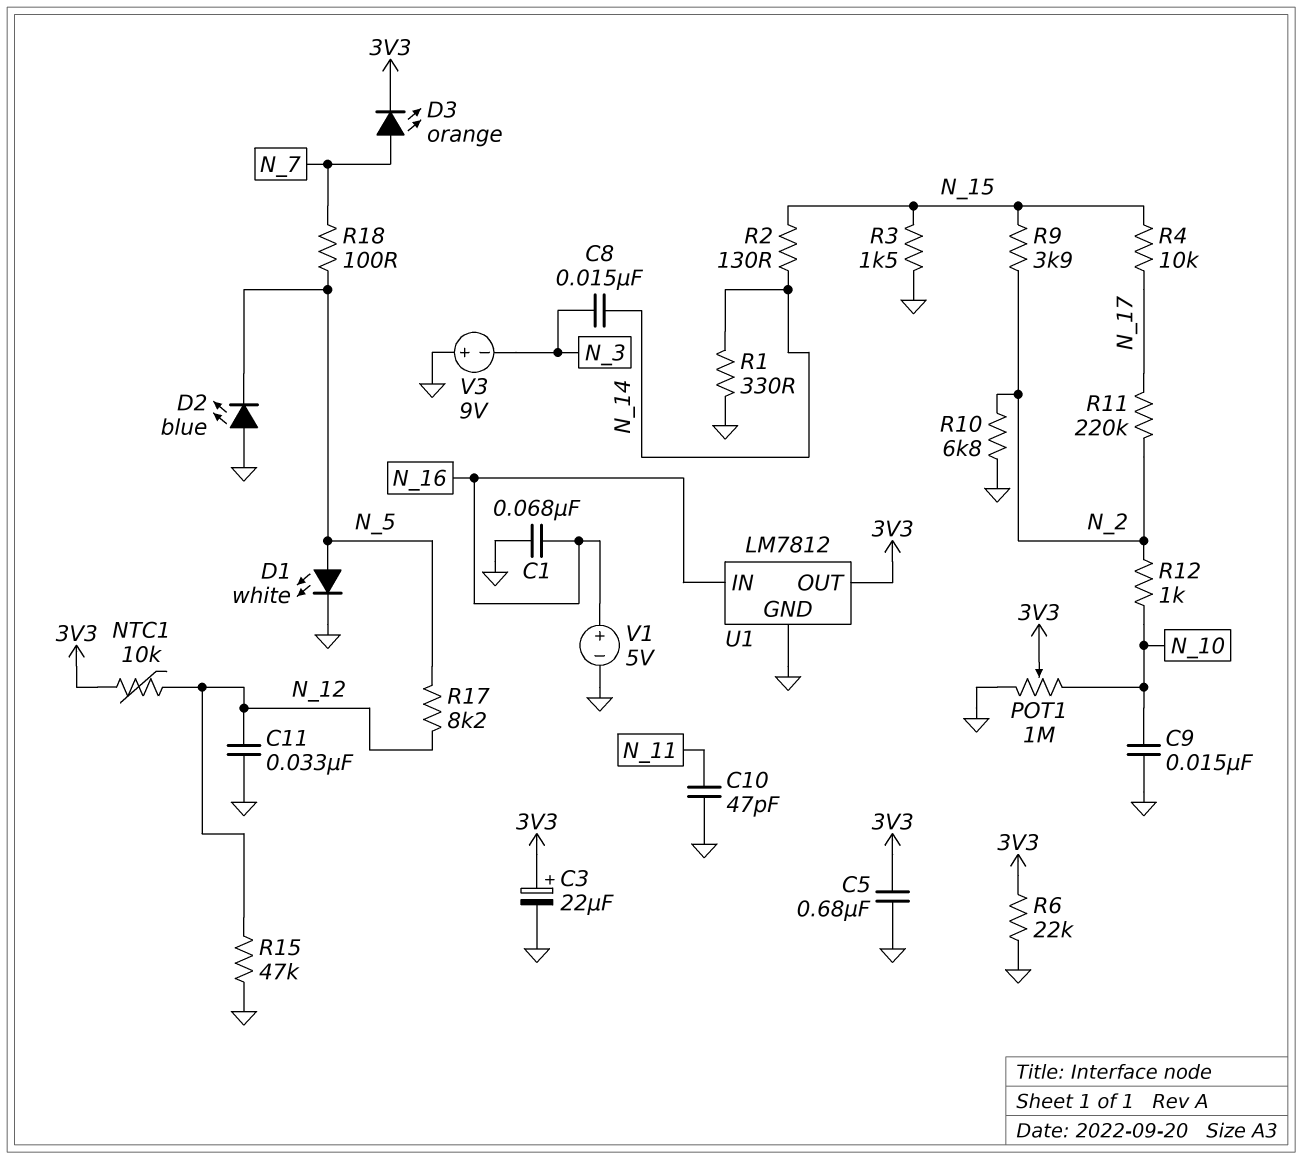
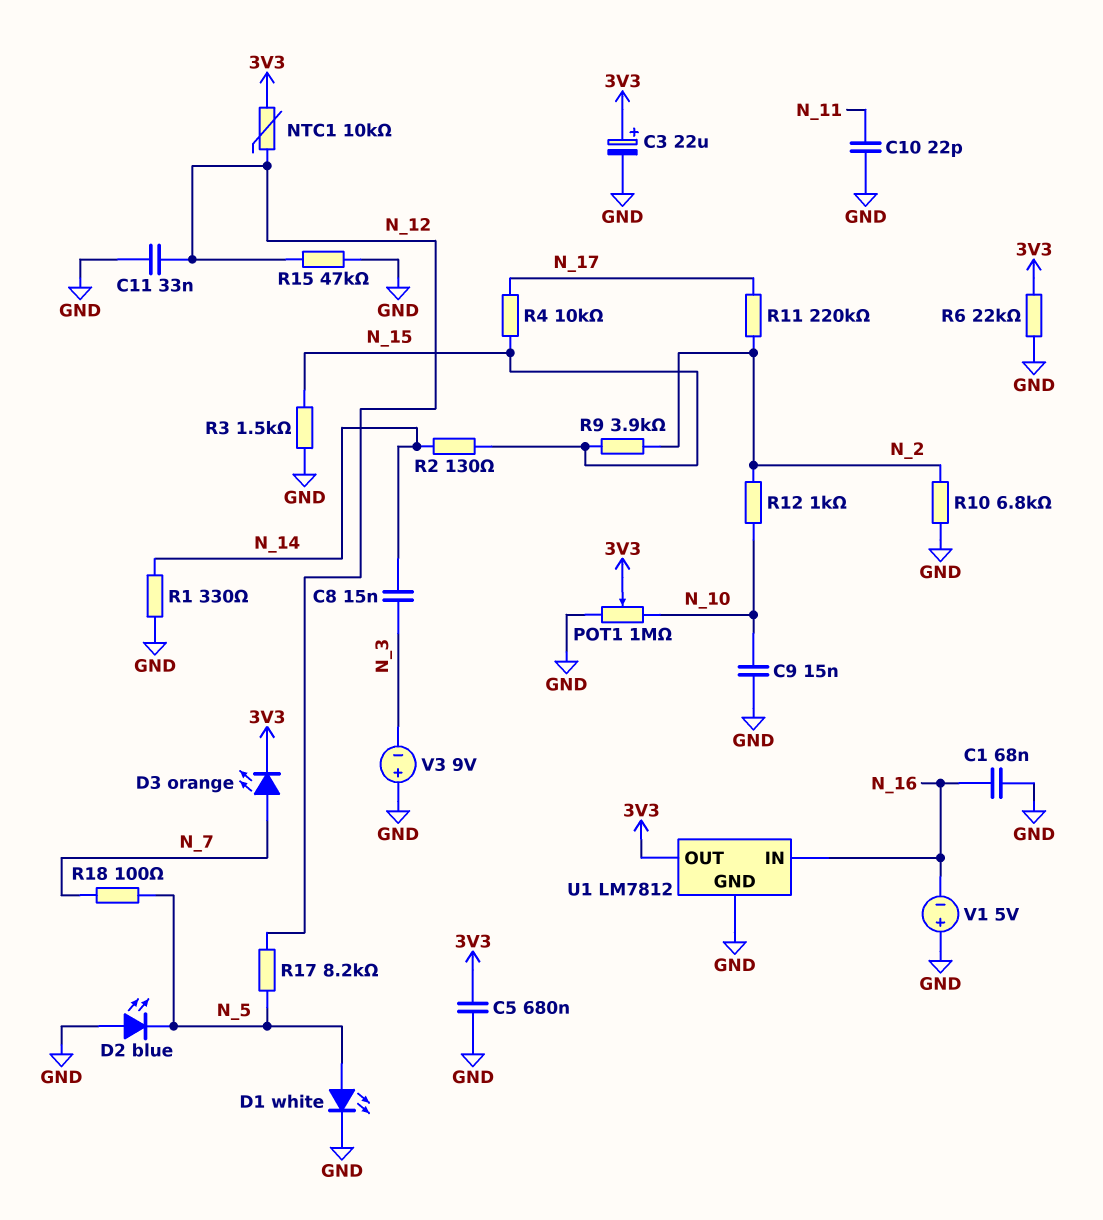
C10: 47pF (GND, N_11) -> 22pF (GND, N_11)
V1: 5V (plus N_16, minus GND) -> 5V (plus GND, minus N_16)

